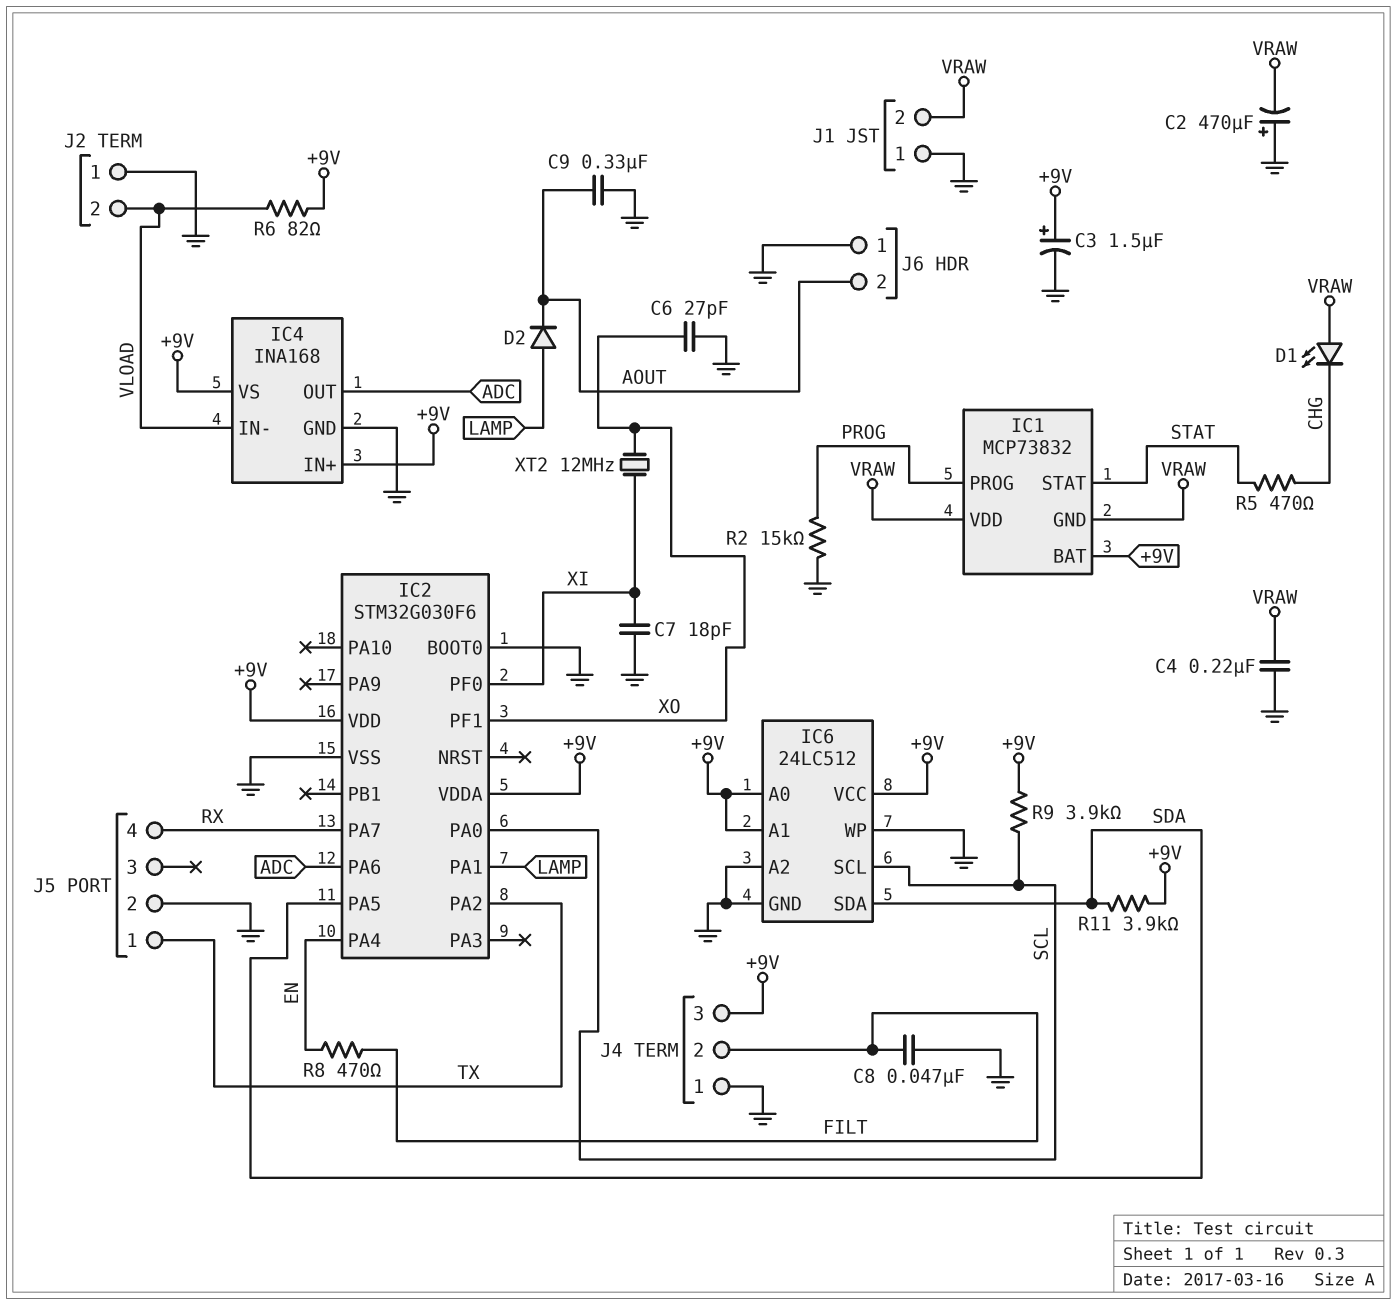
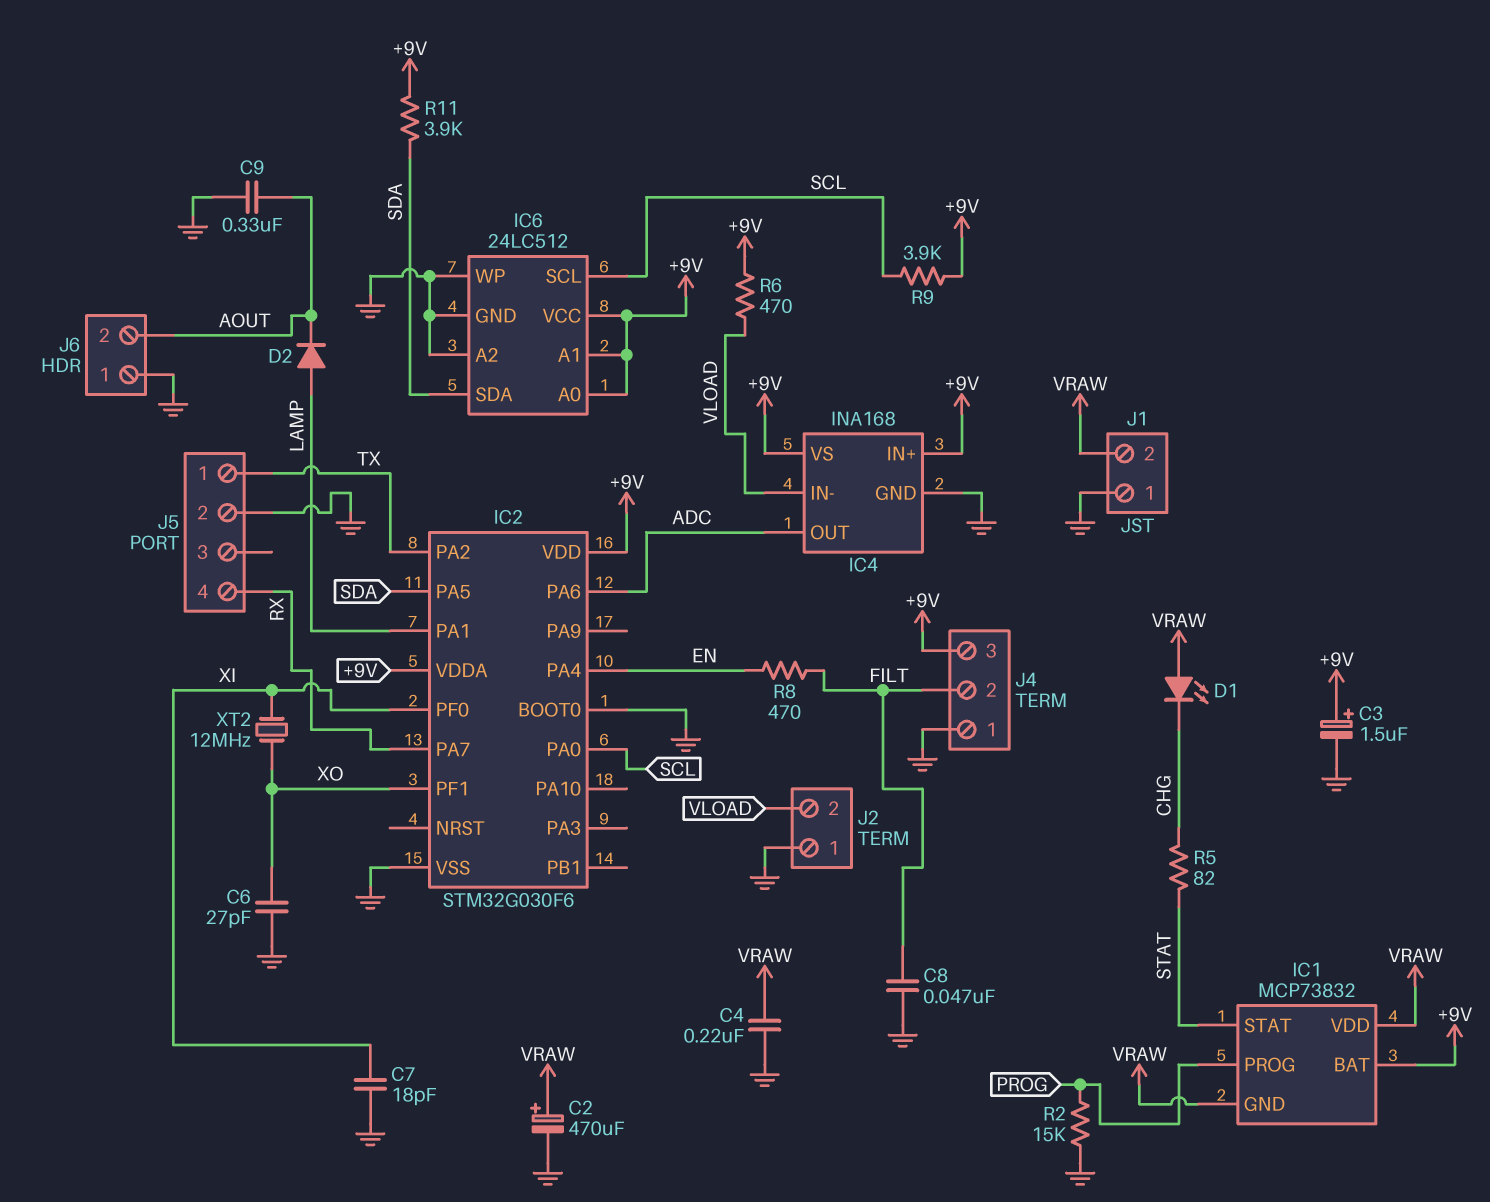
C2: 470uF (plus GND, minus VRAW) -> 470uF (plus VRAW, minus GND)
R5: 470 (CHG, STAT) -> 82 (CHG, STAT)
R6: 82 (+9V, VLOAD) -> 470 (+9V, VLOAD)

